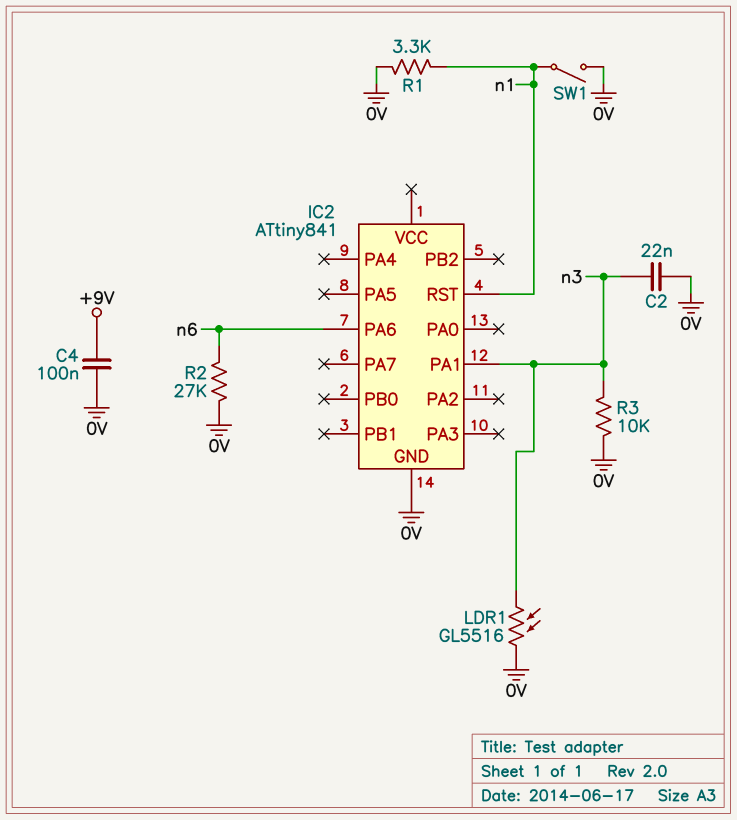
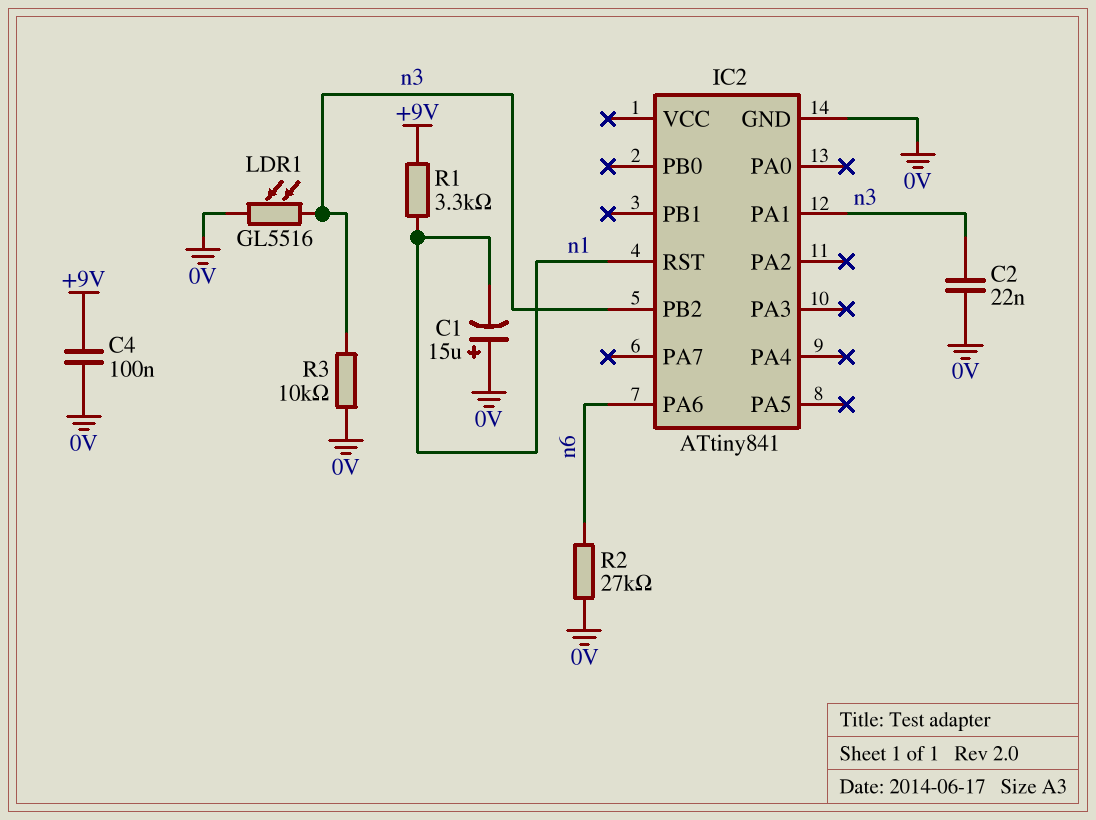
C1: none -> 15uF (plus 0V, minus n1)
IC2 pin PB2: none -> n3
R1: 3.3k (0V, n1) -> 3.3k (+9V, n1)
SW1: switch (0V, n1) -> none

